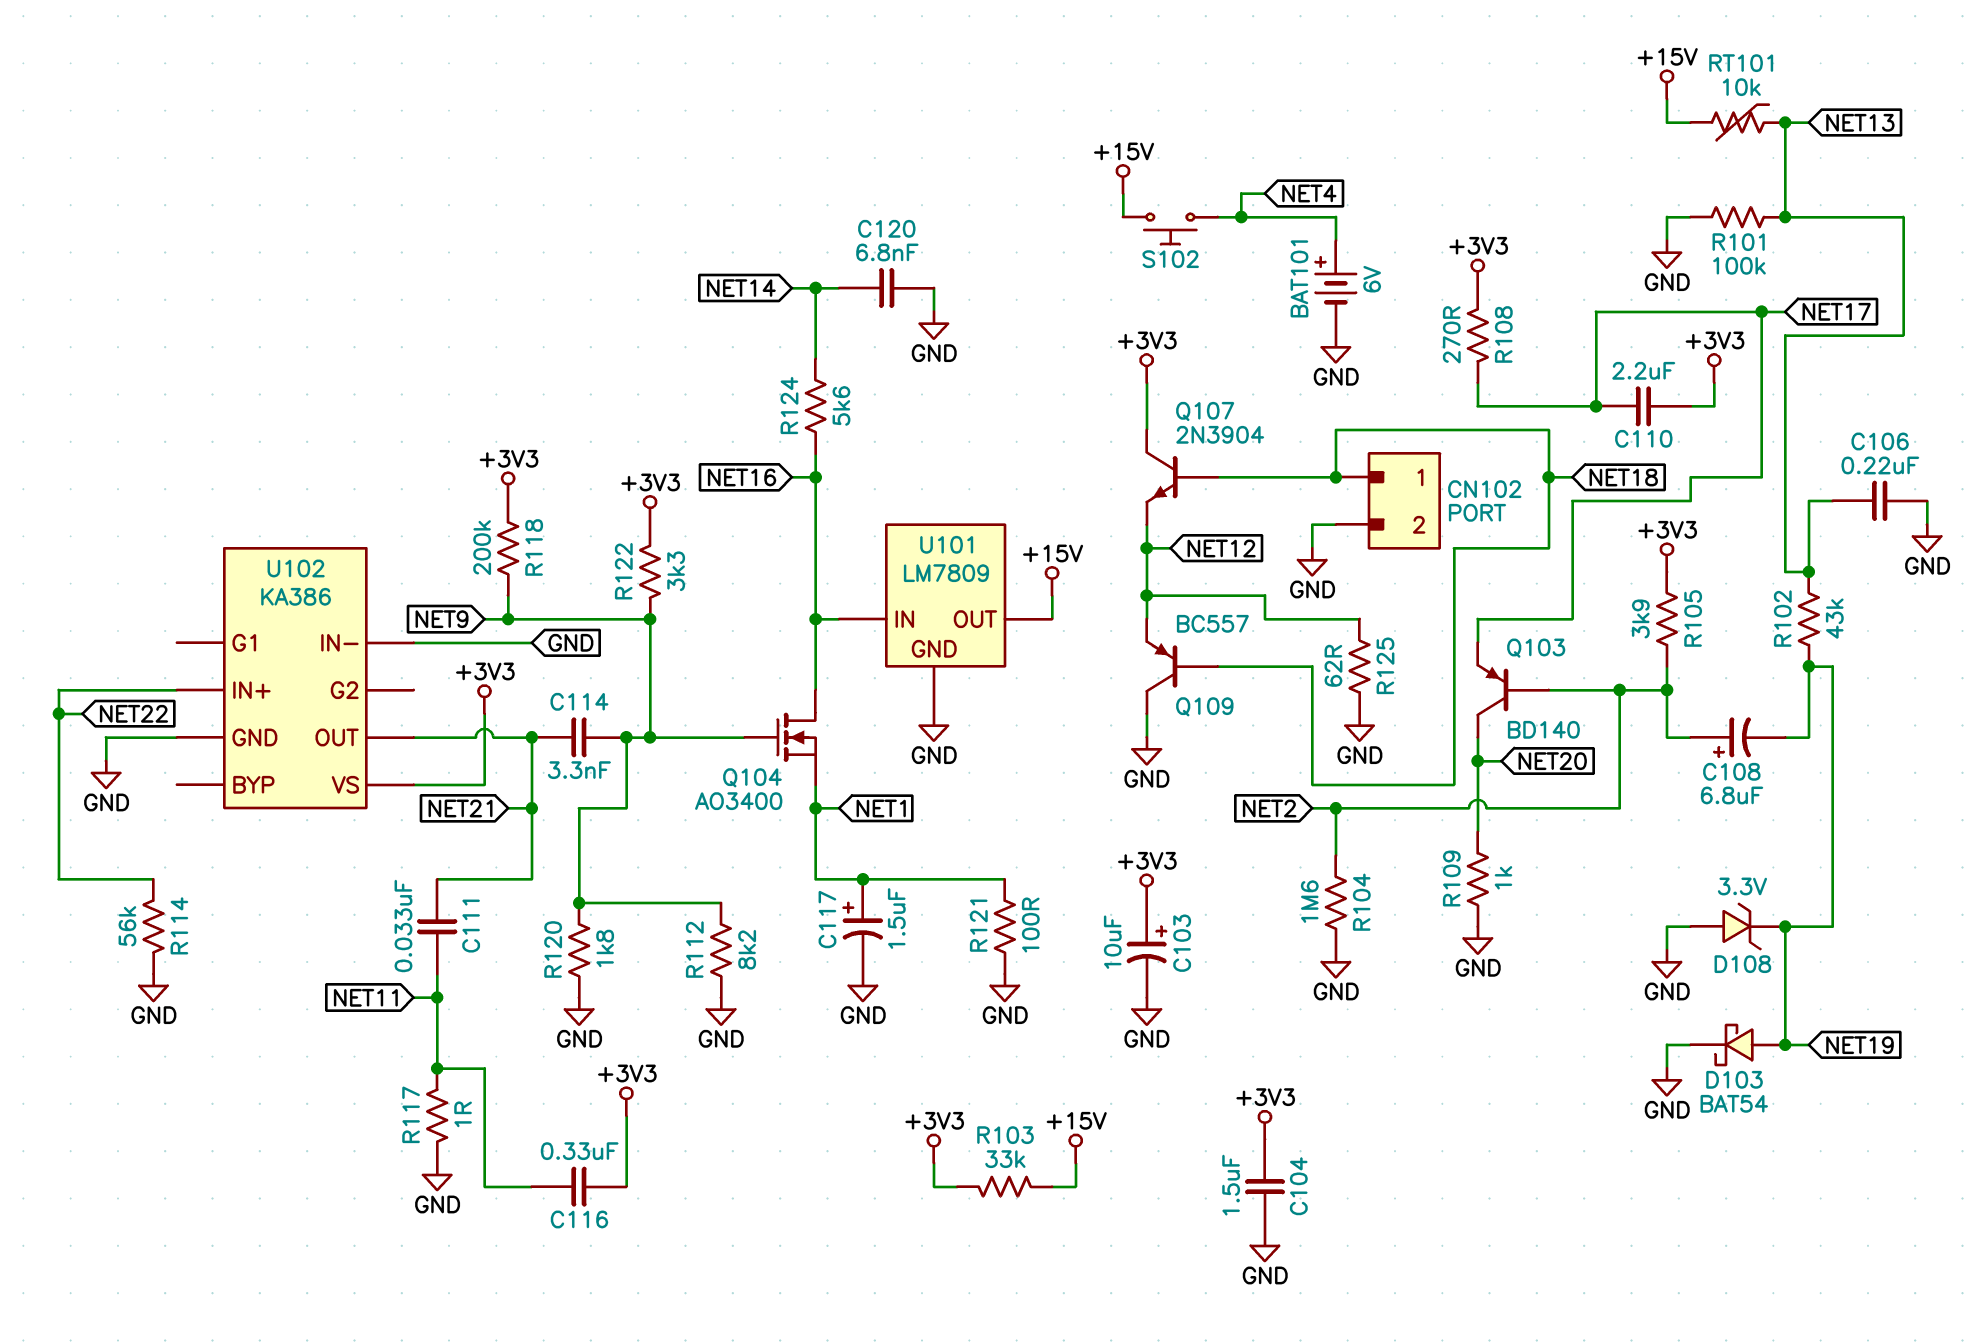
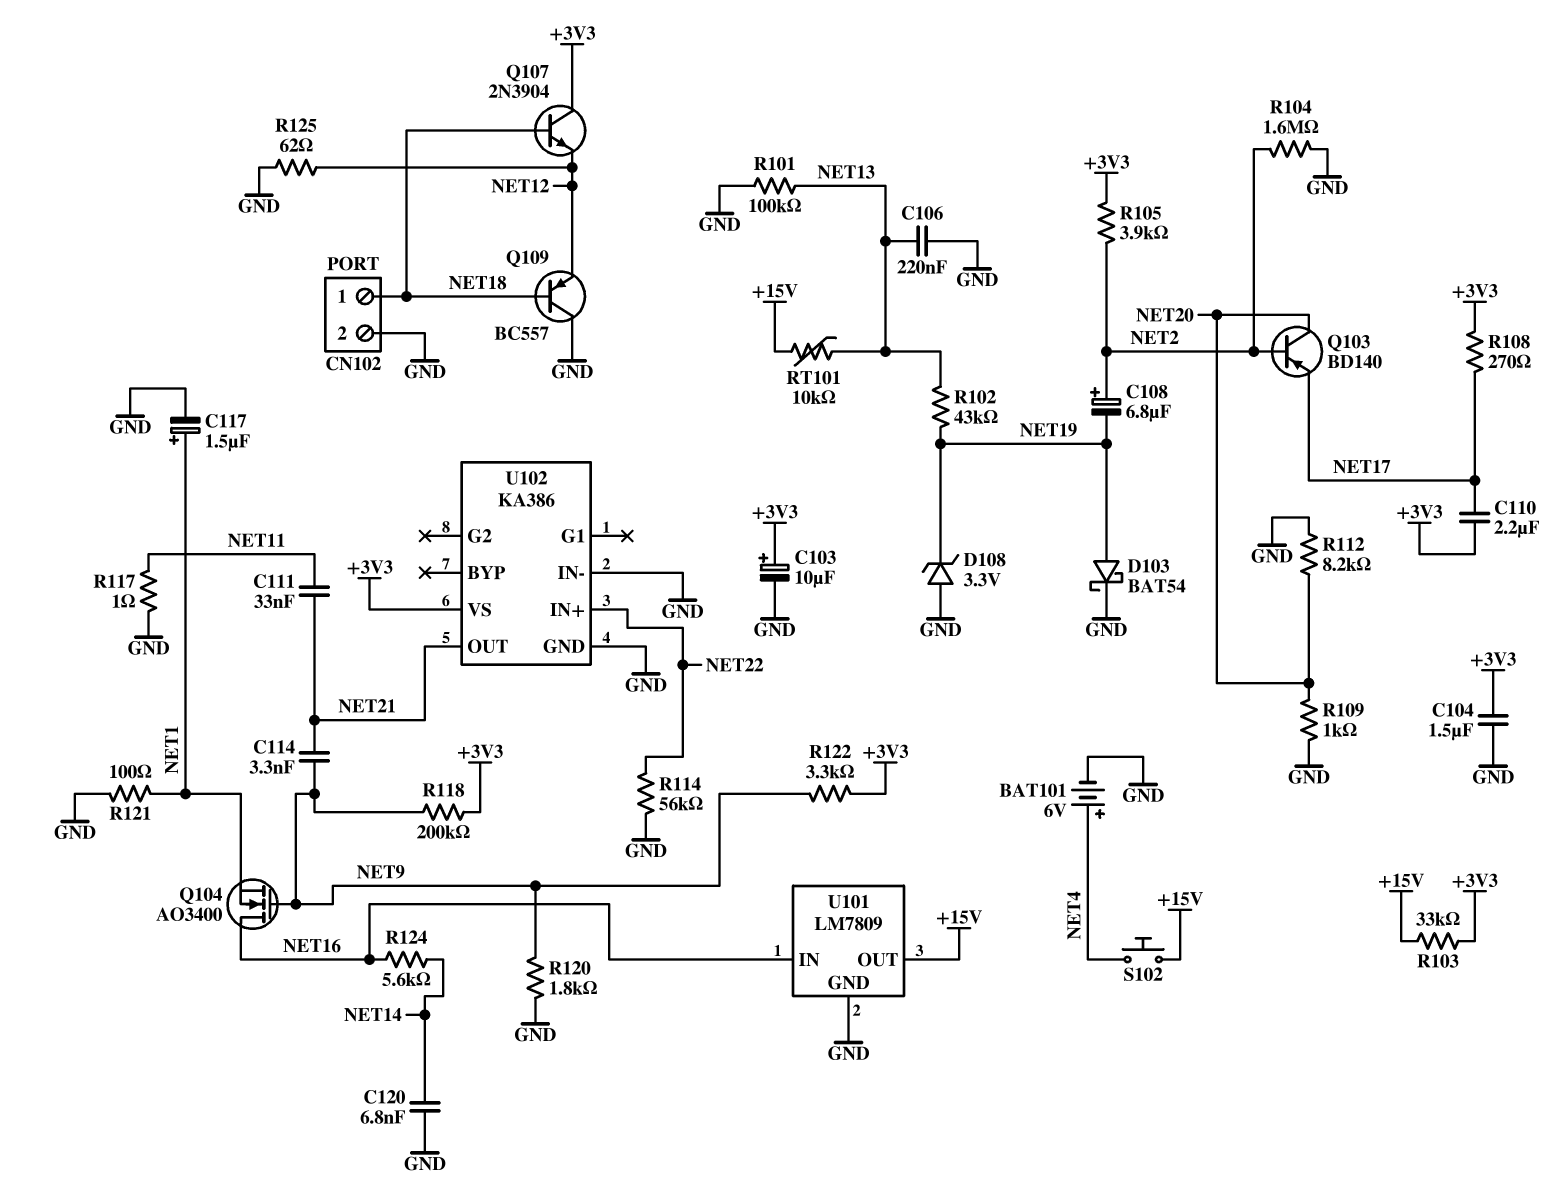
C116: 330nF (+3V3, NET11) -> none
R112: 8.2k (GND, NET9) -> 8.2k (GND, NET20)

